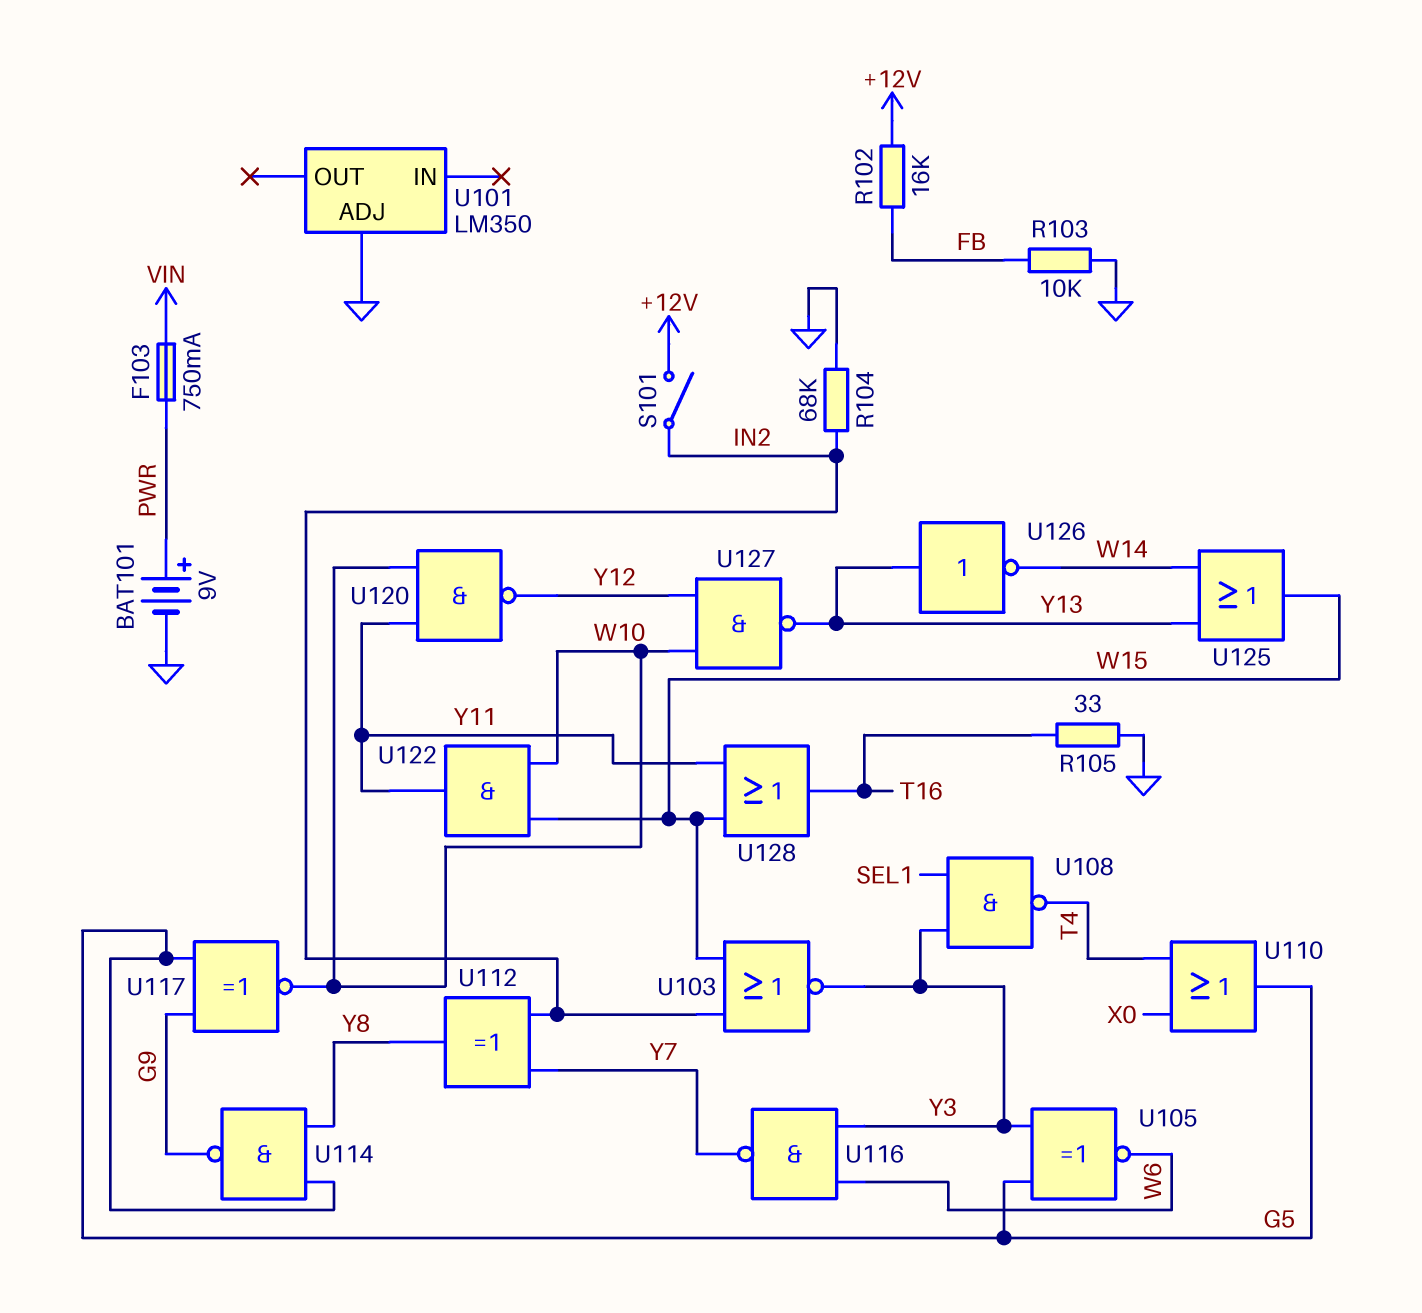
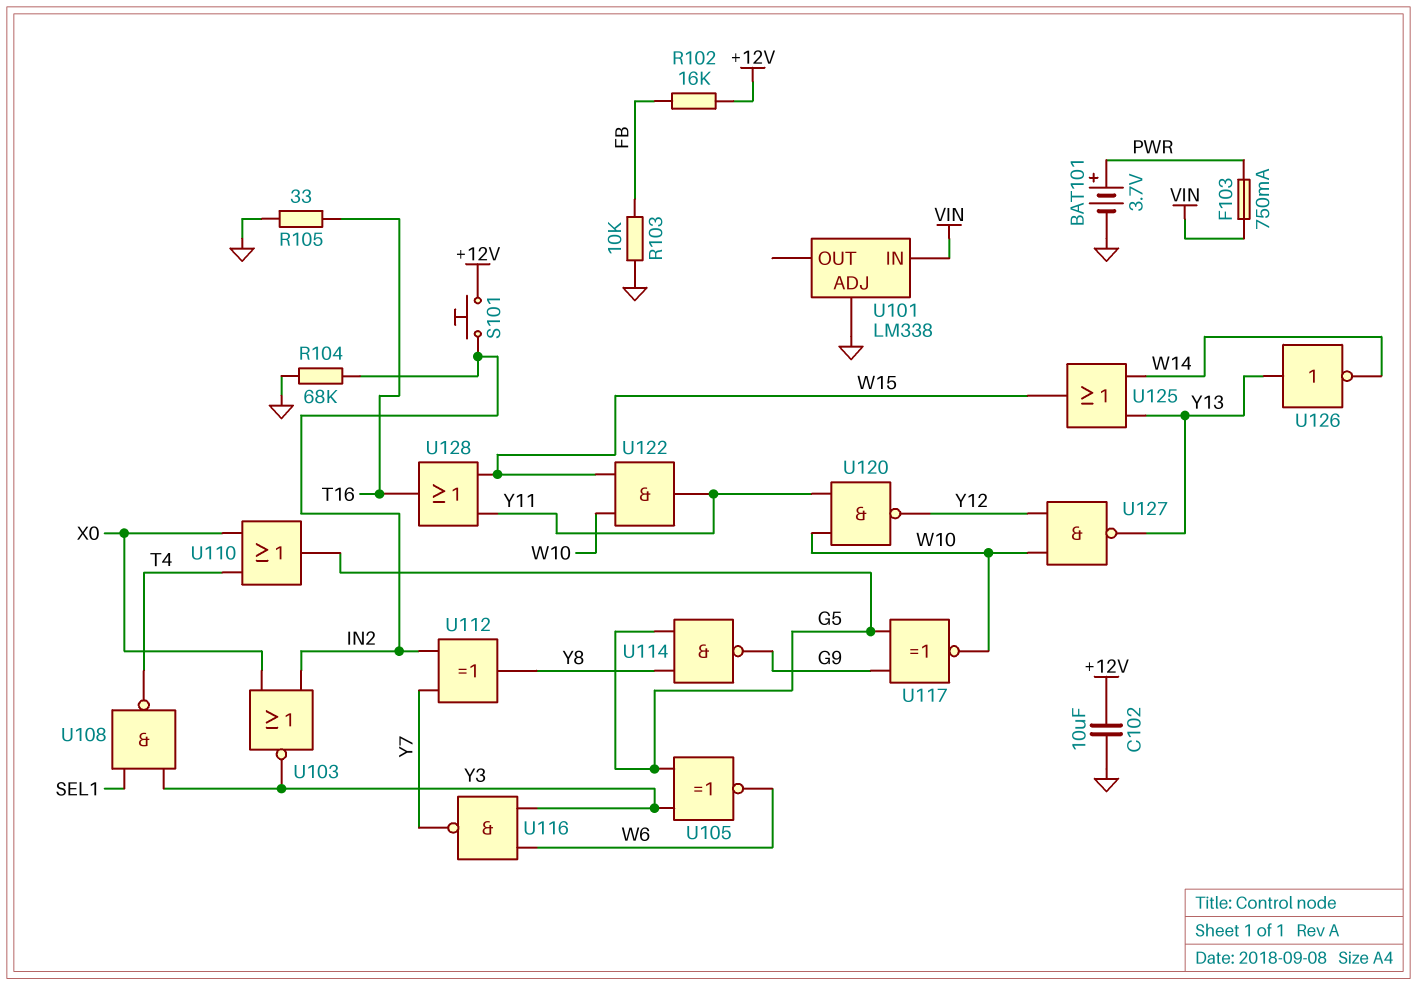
BAT101: 9V (plus PWR, minus GND) -> 3.7V (plus PWR, minus GND)
C102: none -> 10uF (+12V, GND)
S101: switch (+12V, IN2) -> button (+12V, IN2)
U101: LM350 -> LM338
U101 pin IN: none -> VIN
U103: NOR (in IN2, in W15, out Y3) -> NOR (in IN2, in X0, out Y3)

